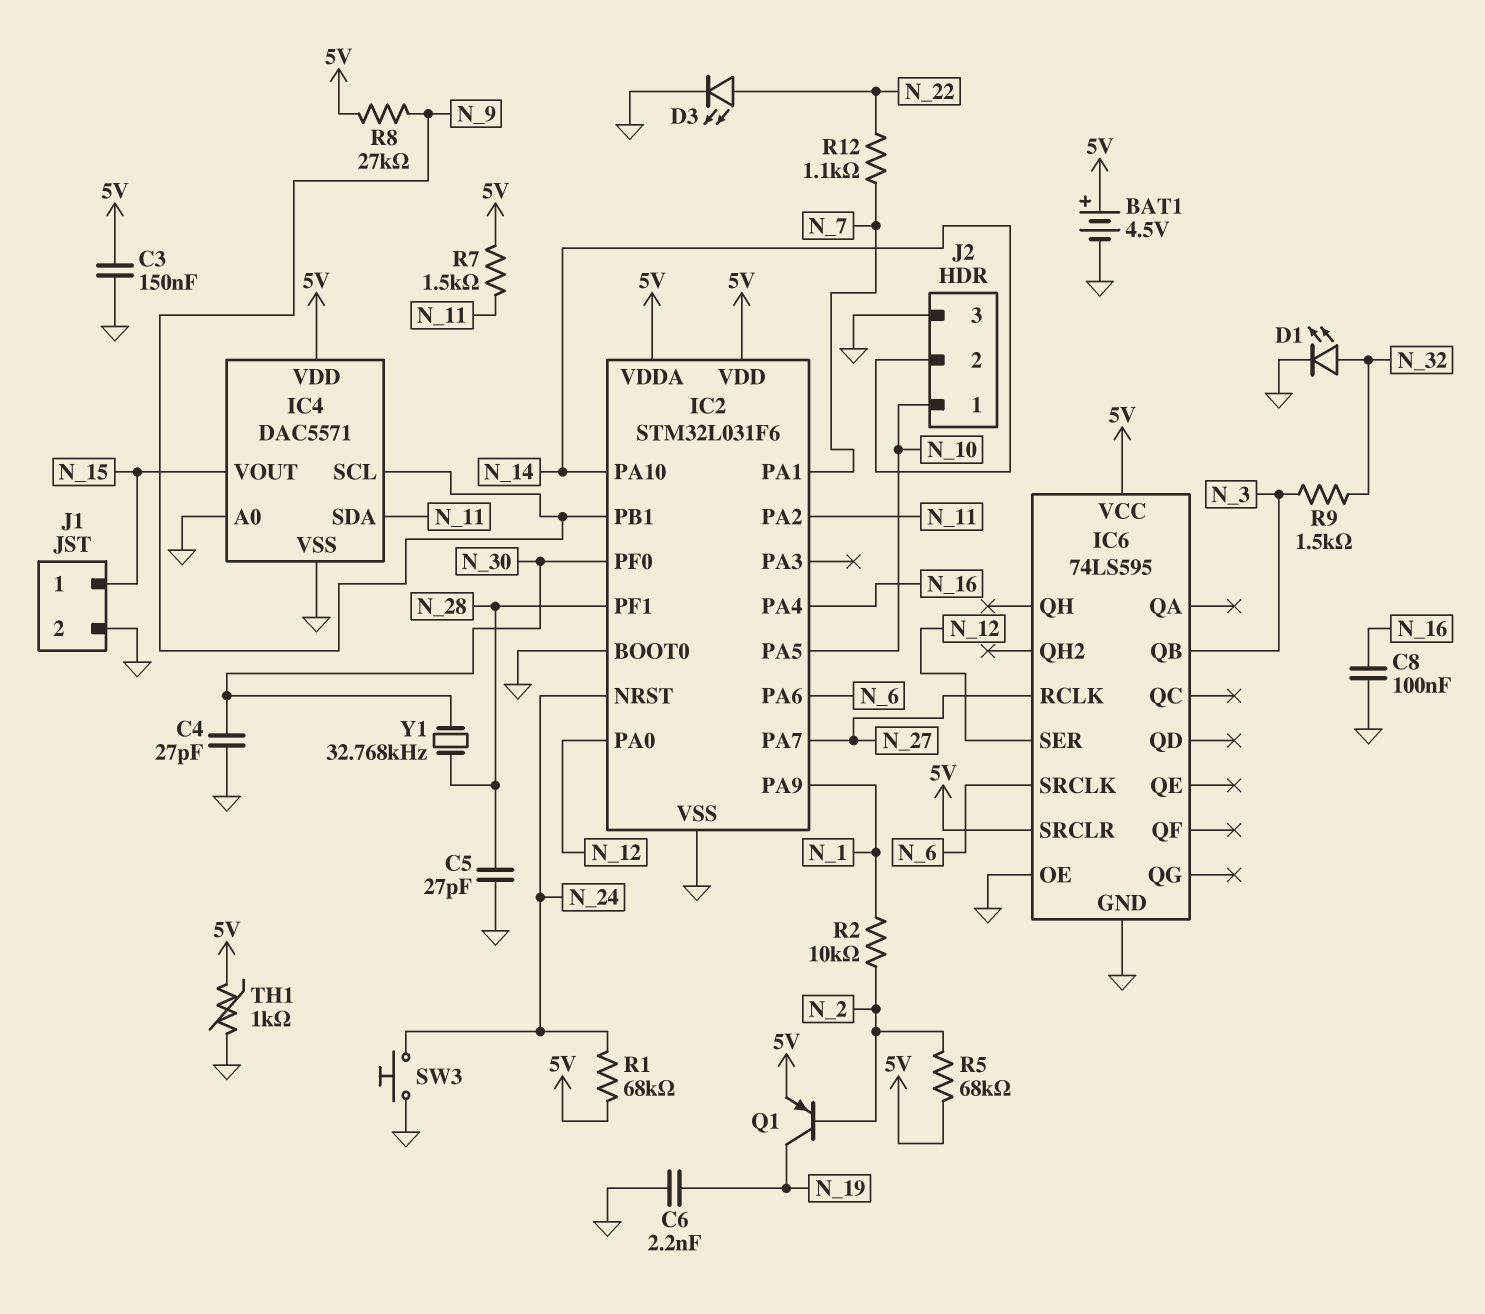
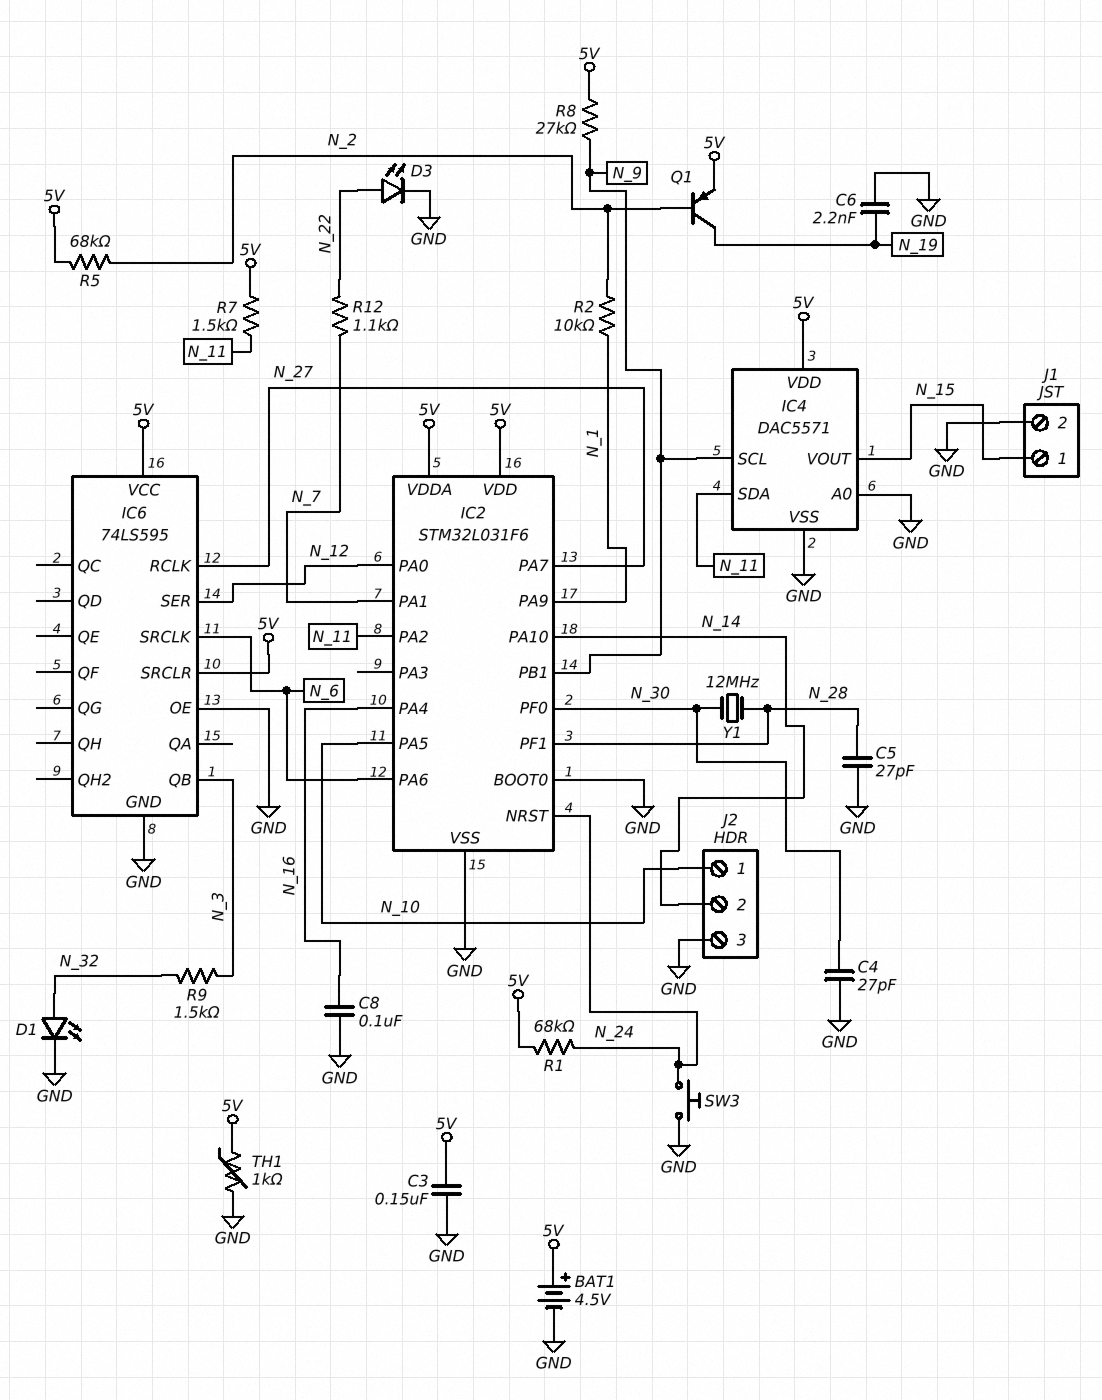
Y1: 32.768kHz (N_28, N_30) -> 12MHz (N_28, N_30)

